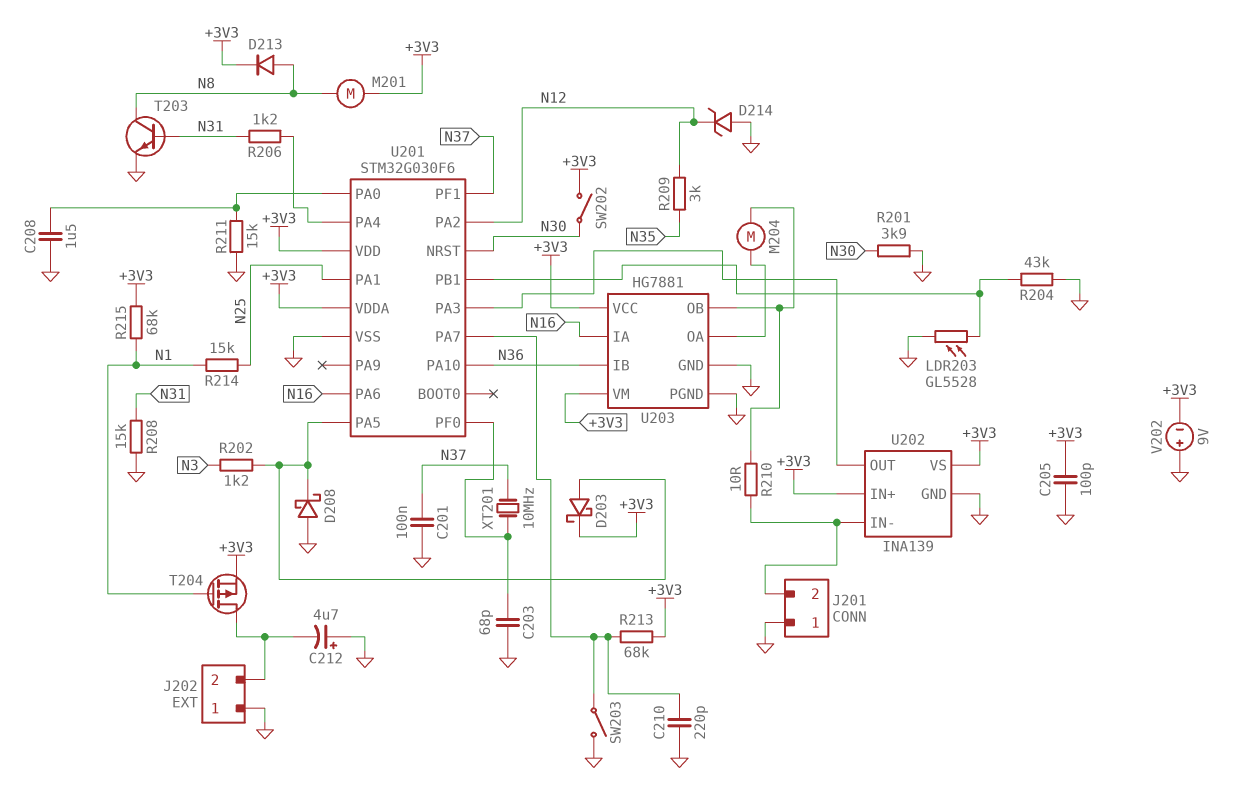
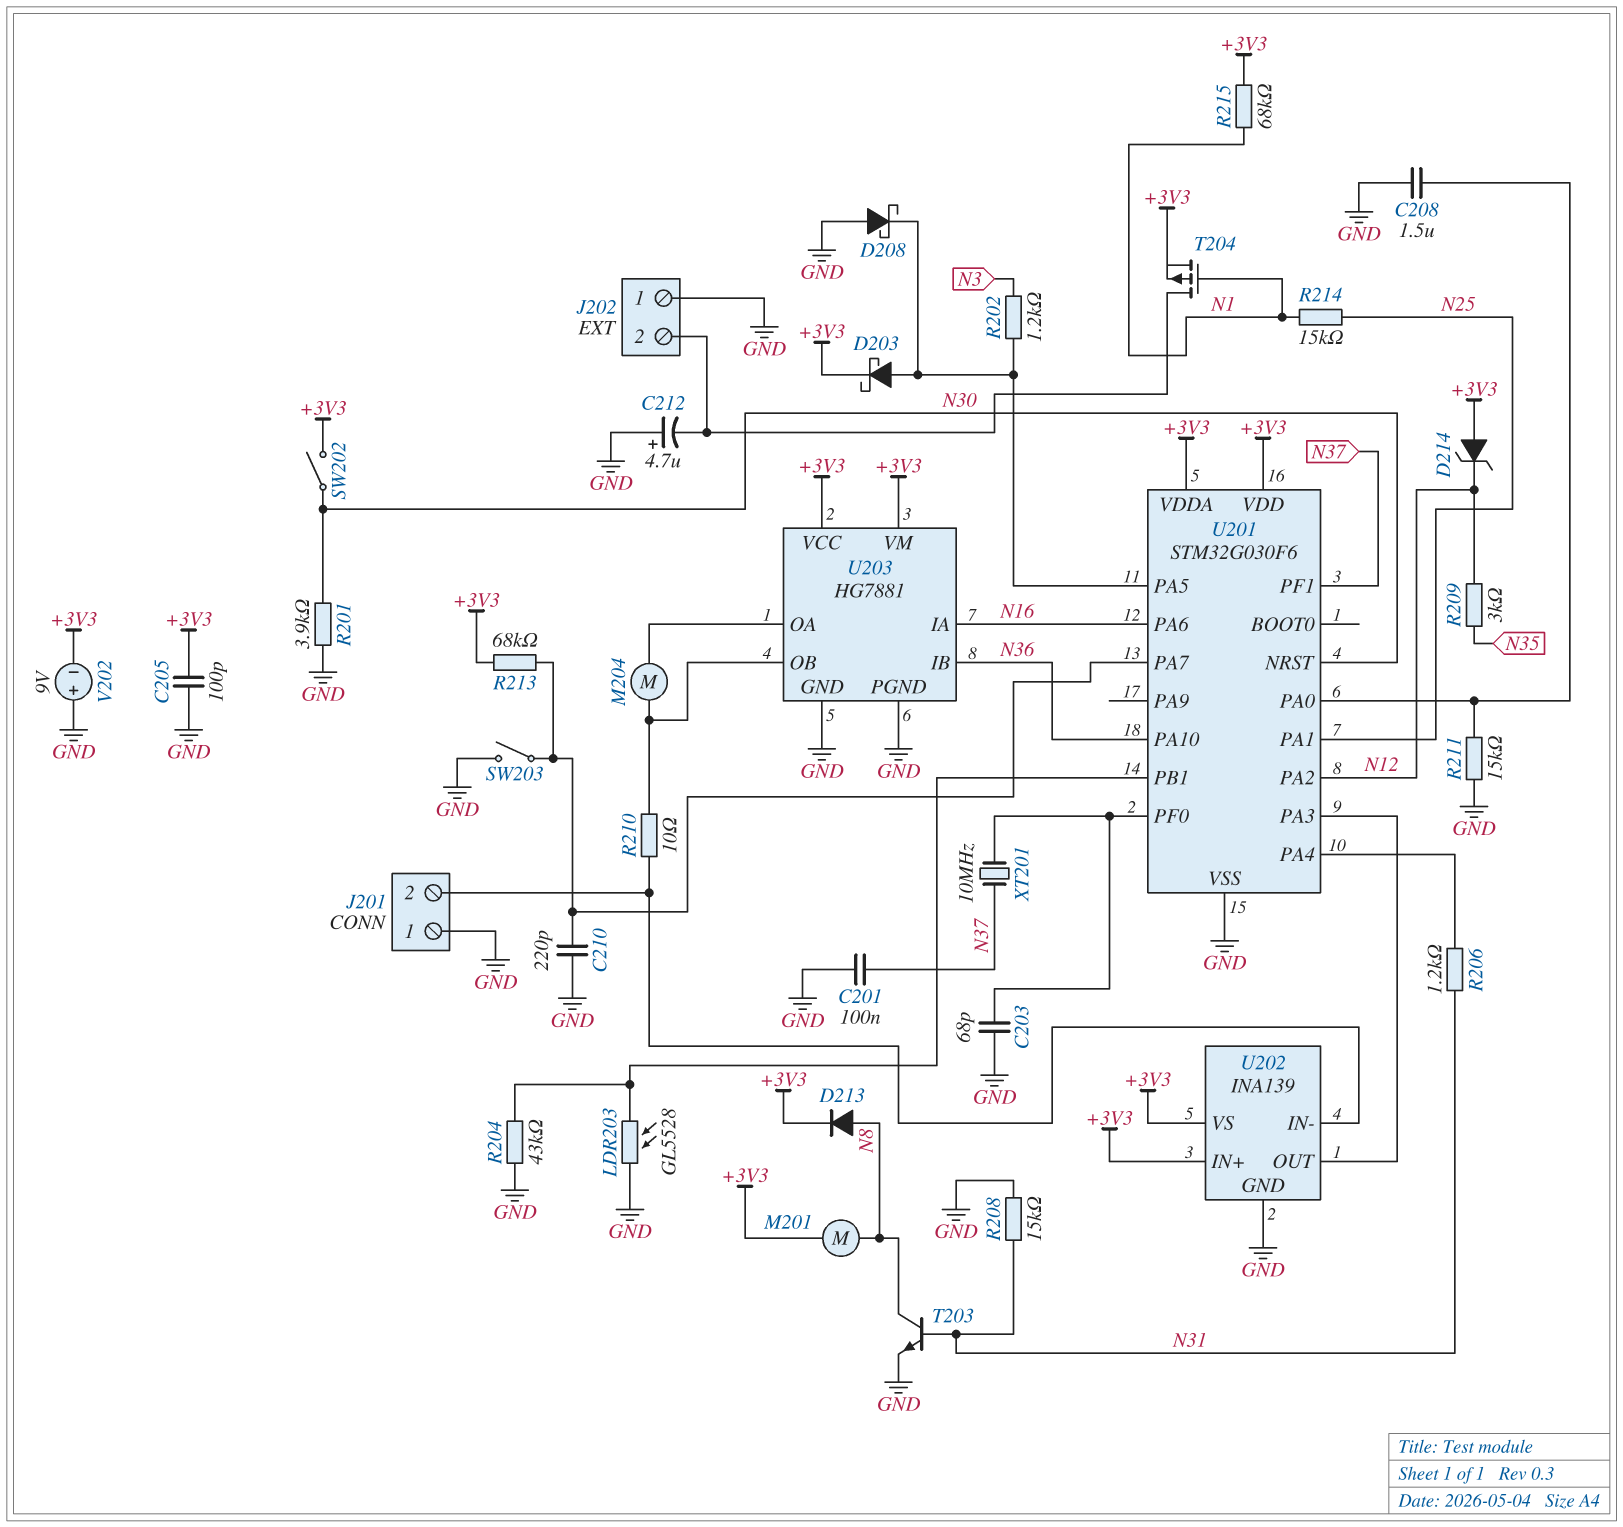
D214: zener (A GND, K N12) -> zener (A +3V3, K N12)

